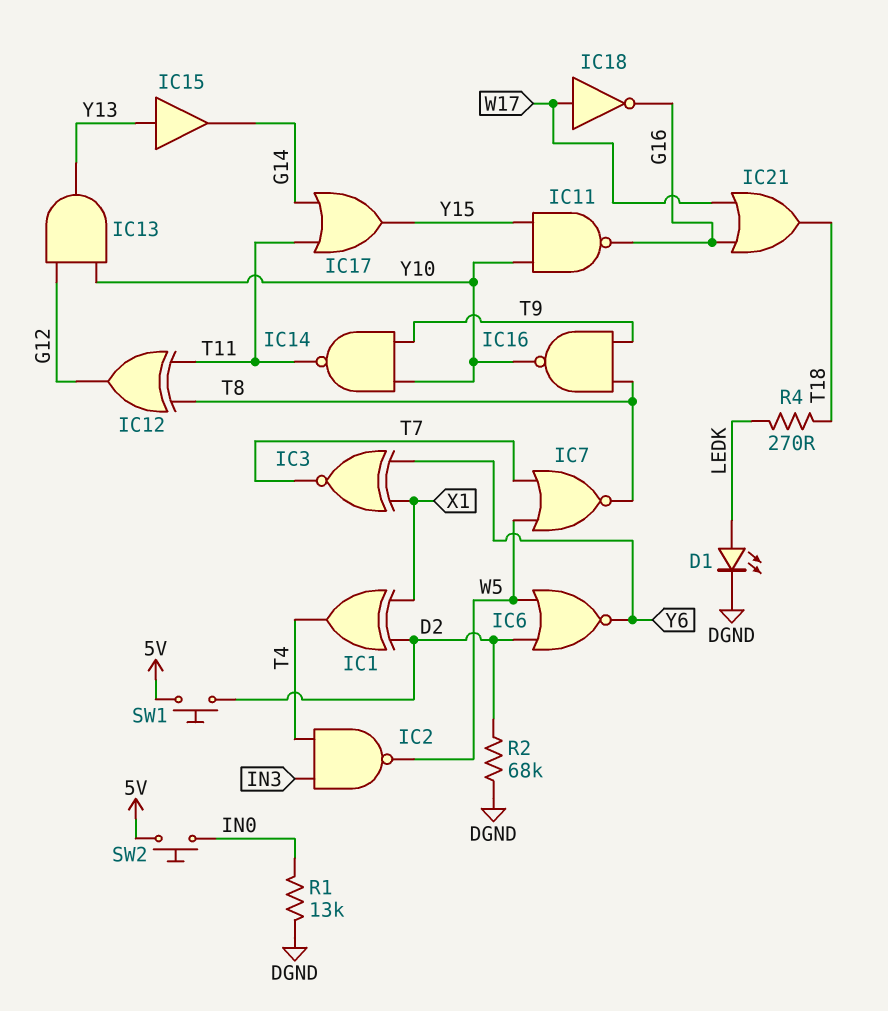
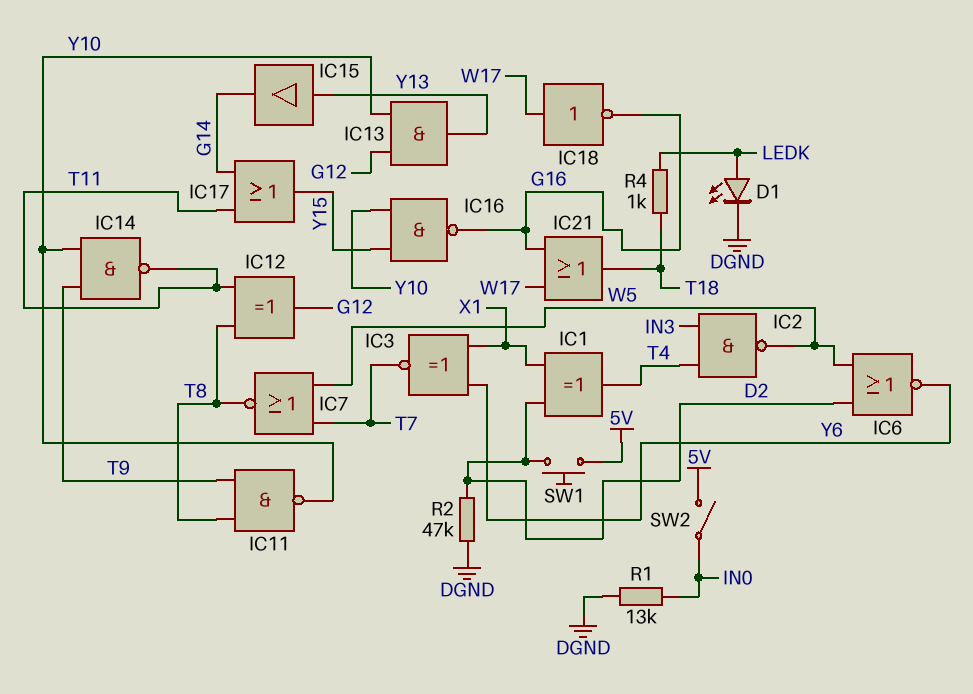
IC11: NAND (in Y10, in Y15, out G16) -> NAND (in T8, in T9, out Y10)
IC16: NAND (in T8, in T9, out Y10) -> NAND (in Y10, in Y15, out G16)
R2: 68k (D2, DGND) -> 47k (D2, DGND)
R4: 270 (LEDK, T18) -> 1k (LEDK, T18)
SW2: button (5V, IN0) -> switch (5V, IN0)

